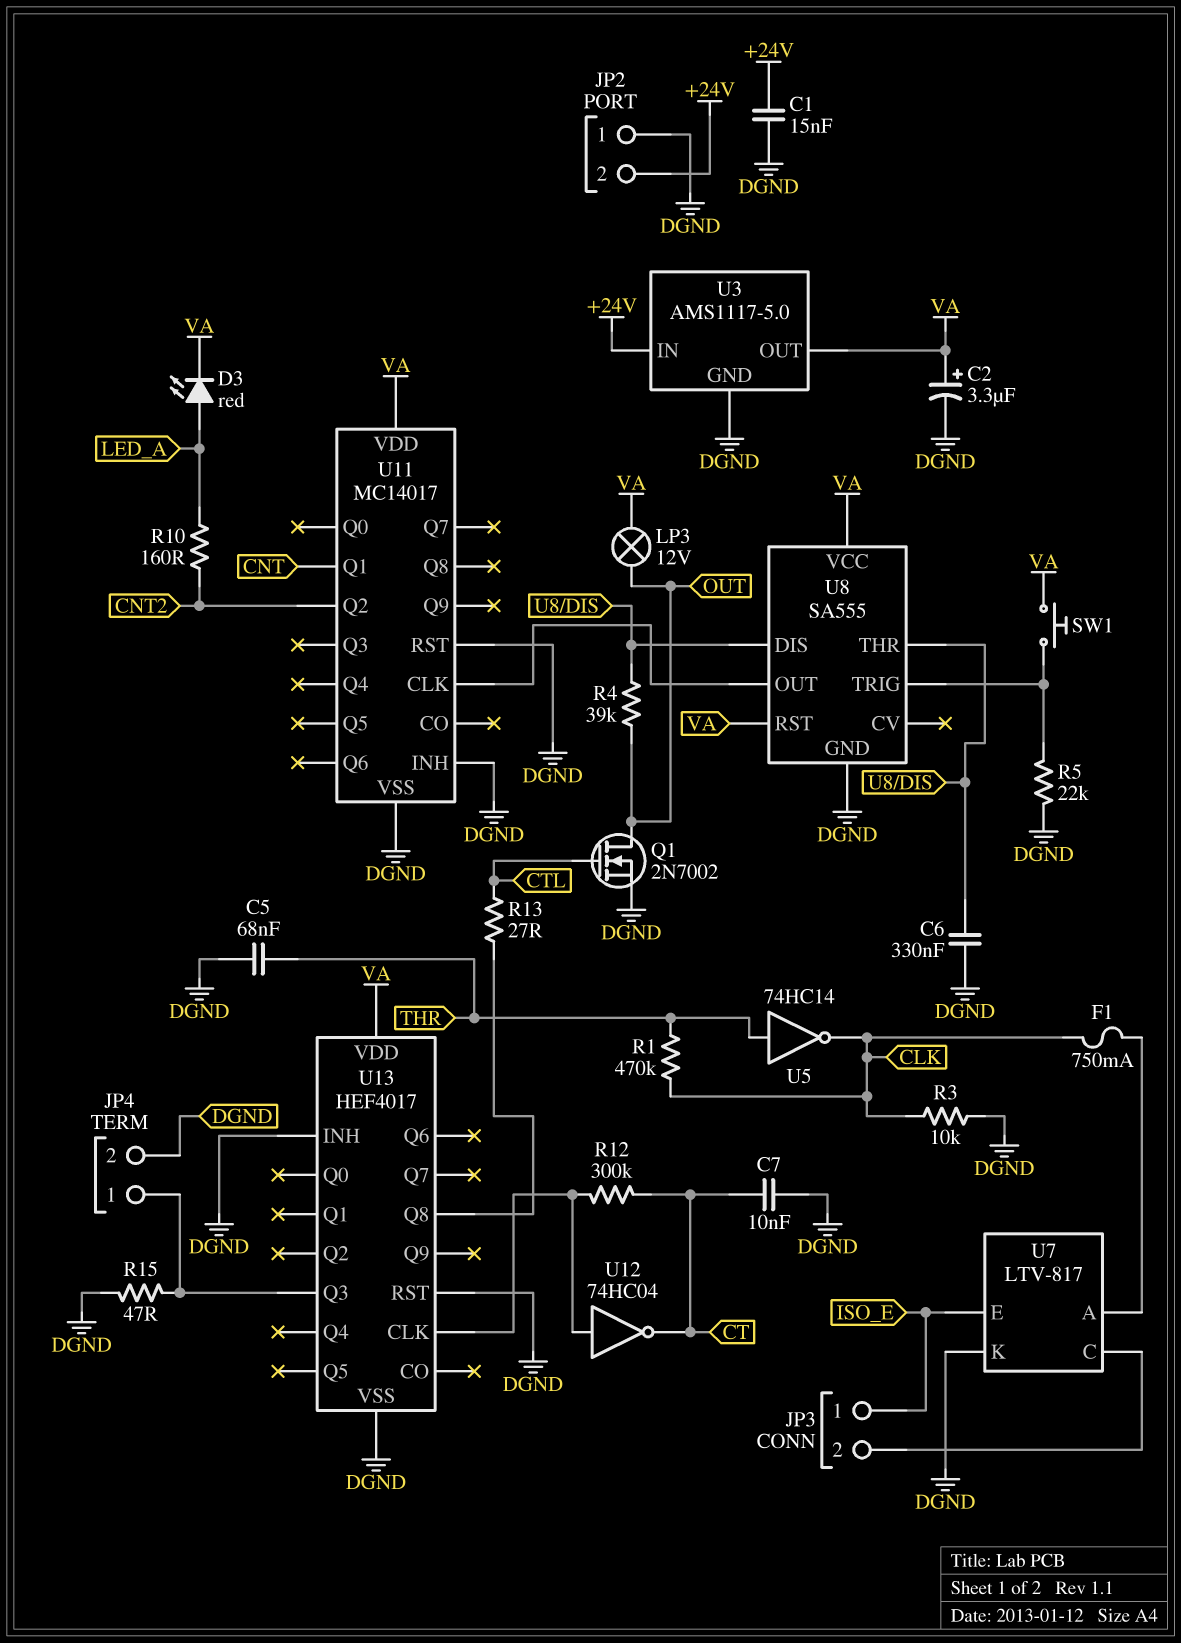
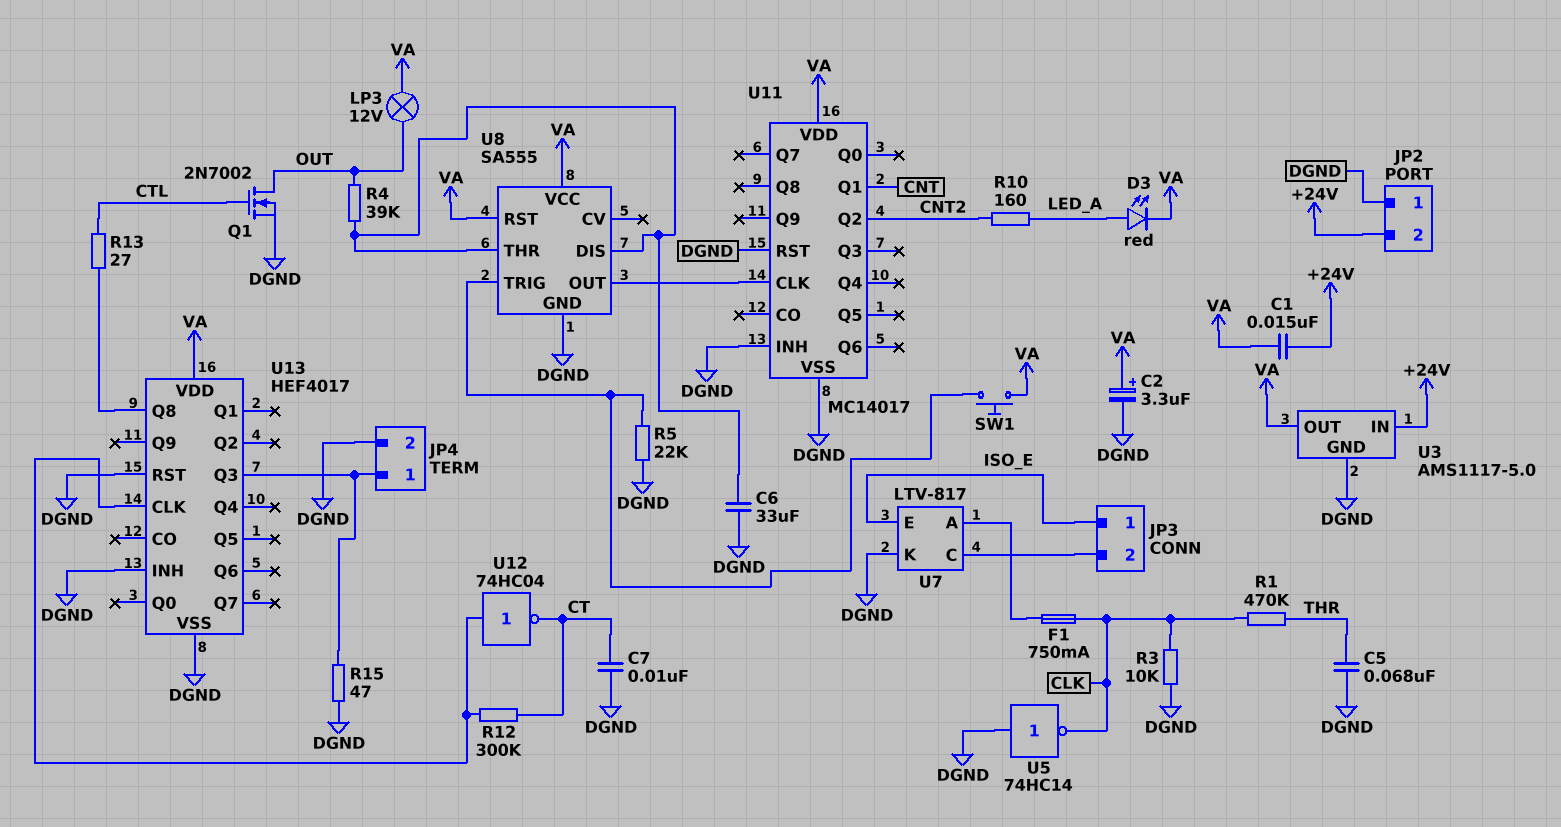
C1: 15nF (+24V, DGND) -> 15nF (+24V, VA)
C6: 330nF (DGND, U8/DIS) -> 33uF (DGND, U8/DIS)
U5: NOT 74HC14 (in THR, out CLK) -> NOT 74HC14 (in DGND, out CLK)

